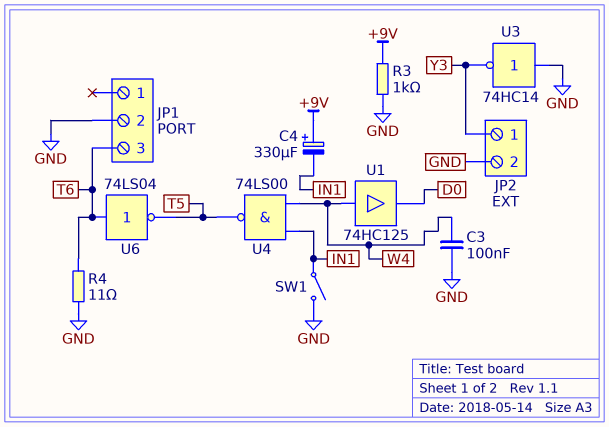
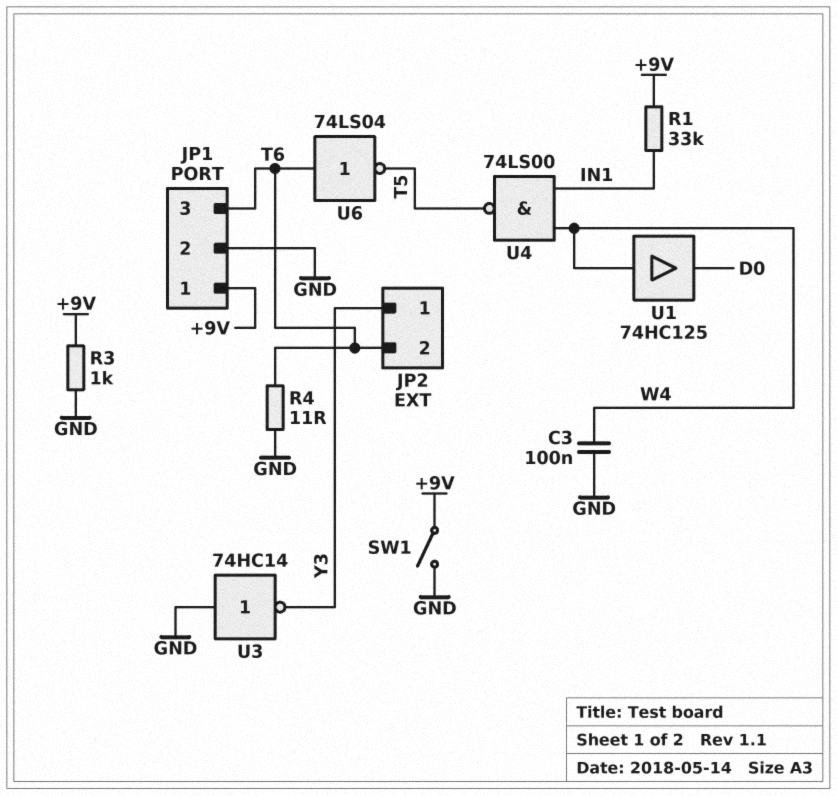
C4: 330uF (plus +9V, minus IN1) -> none
JP1 pin 1: none -> +9V
JP2 pin 2: GND -> T6
R1: none -> 33k (+9V, IN1)
SW1: switch (GND, IN1) -> switch (+9V, GND)

